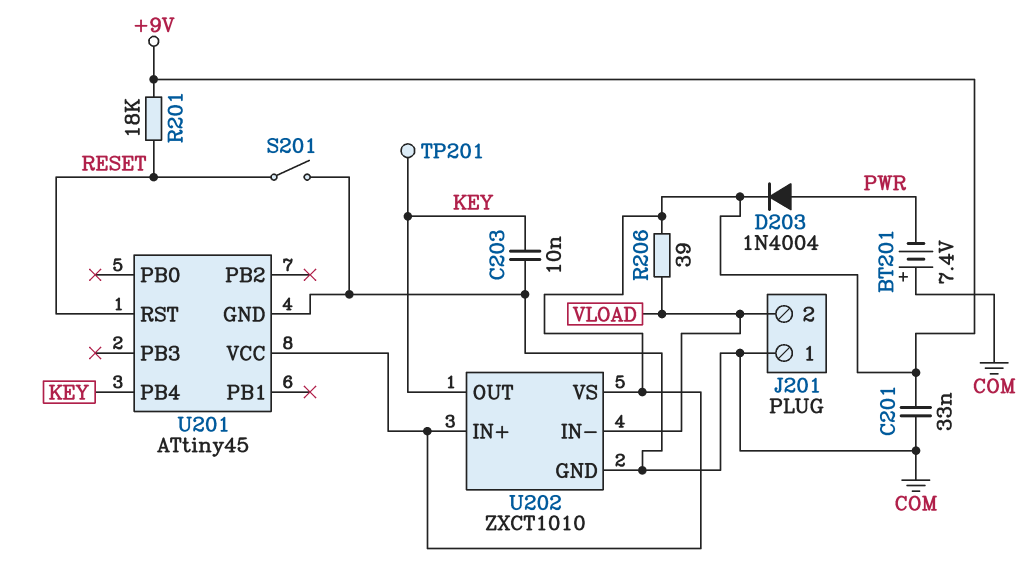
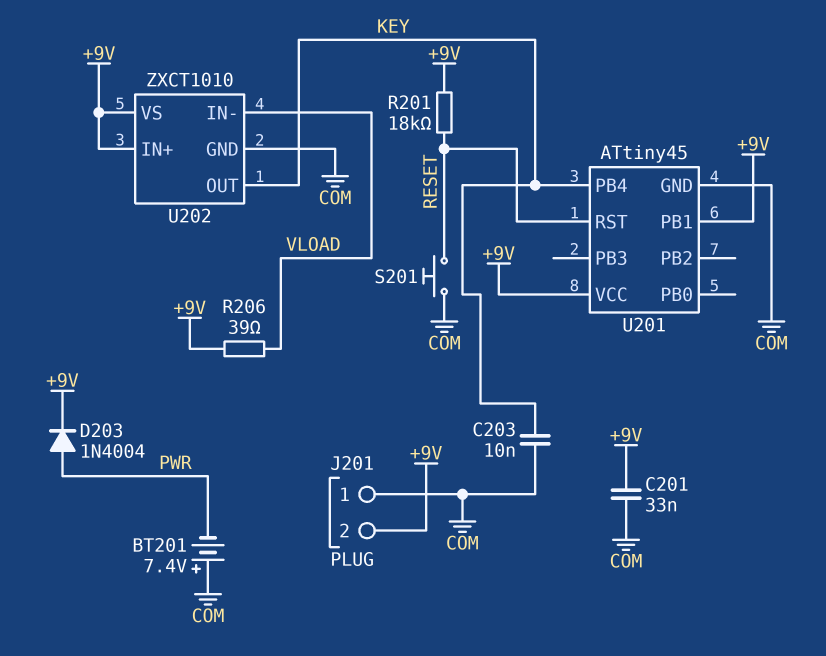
J201 pin 2: VLOAD -> +9V
S201: switch (COM, RESET) -> button (COM, RESET)
TP201: test point (KEY) -> none
U201 pin PB1: none -> +9V

